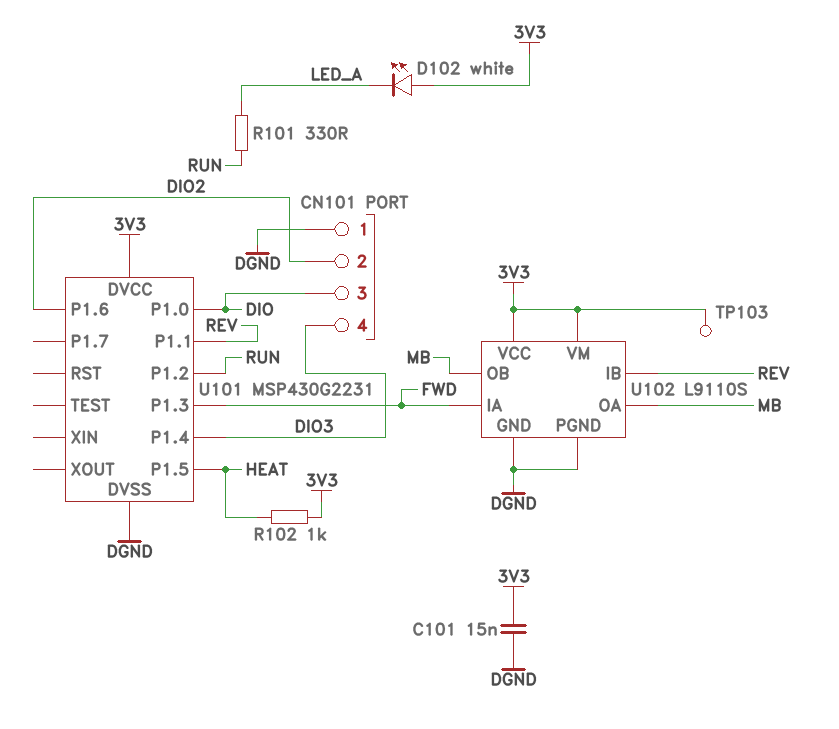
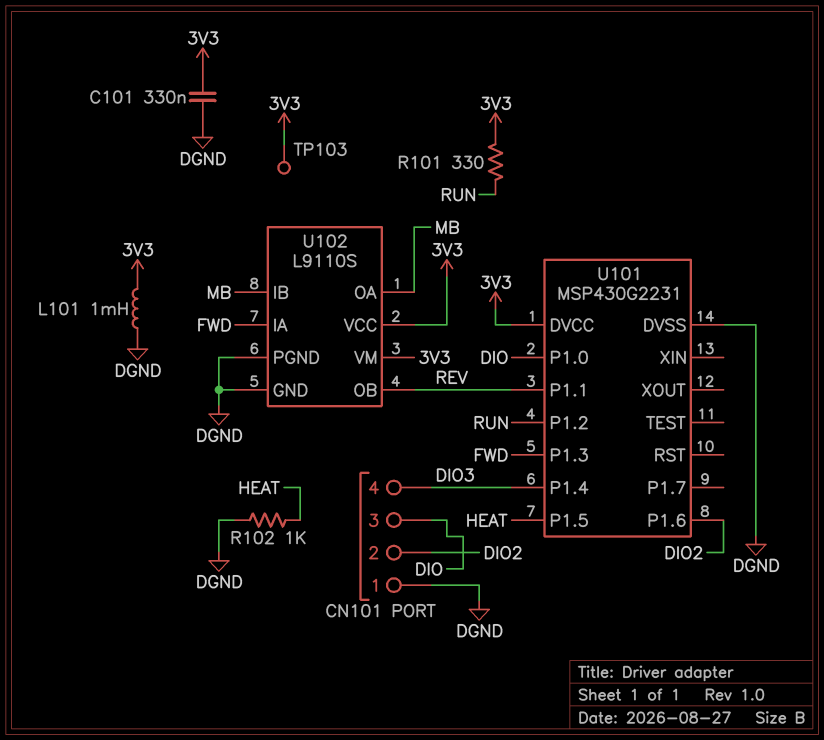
C101: 15nF (3V3, DGND) -> 330nF (3V3, DGND)
D102: LED white (A 3V3, K LED_A) -> none
L101: none -> 1mH (3V3, DGND)
R101: 330 (LED_A, RUN) -> 330 (3V3, RUN)
R102: 1k (3V3, HEAT) -> 1k (DGND, HEAT)
U102 pin IB: REV -> MB
U102 pin OB: MB -> REV

